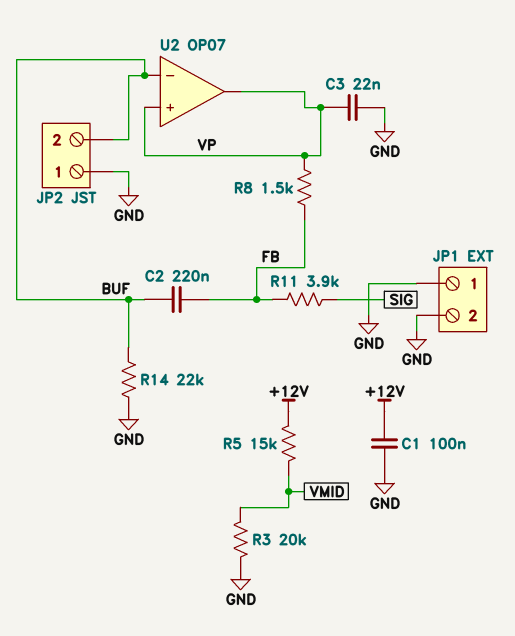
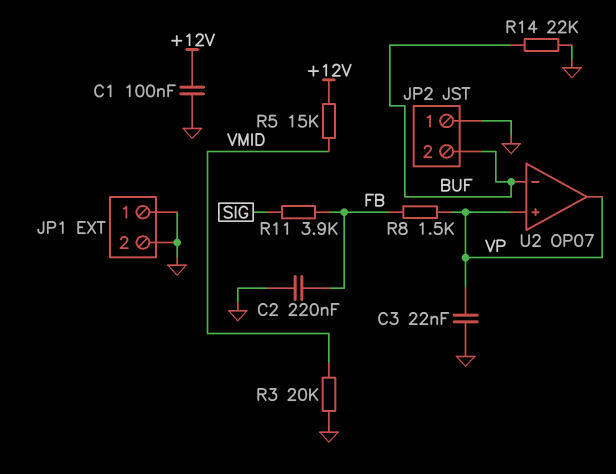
C2: 220nF (BUF, FB) -> 220nF (FB, GND)

